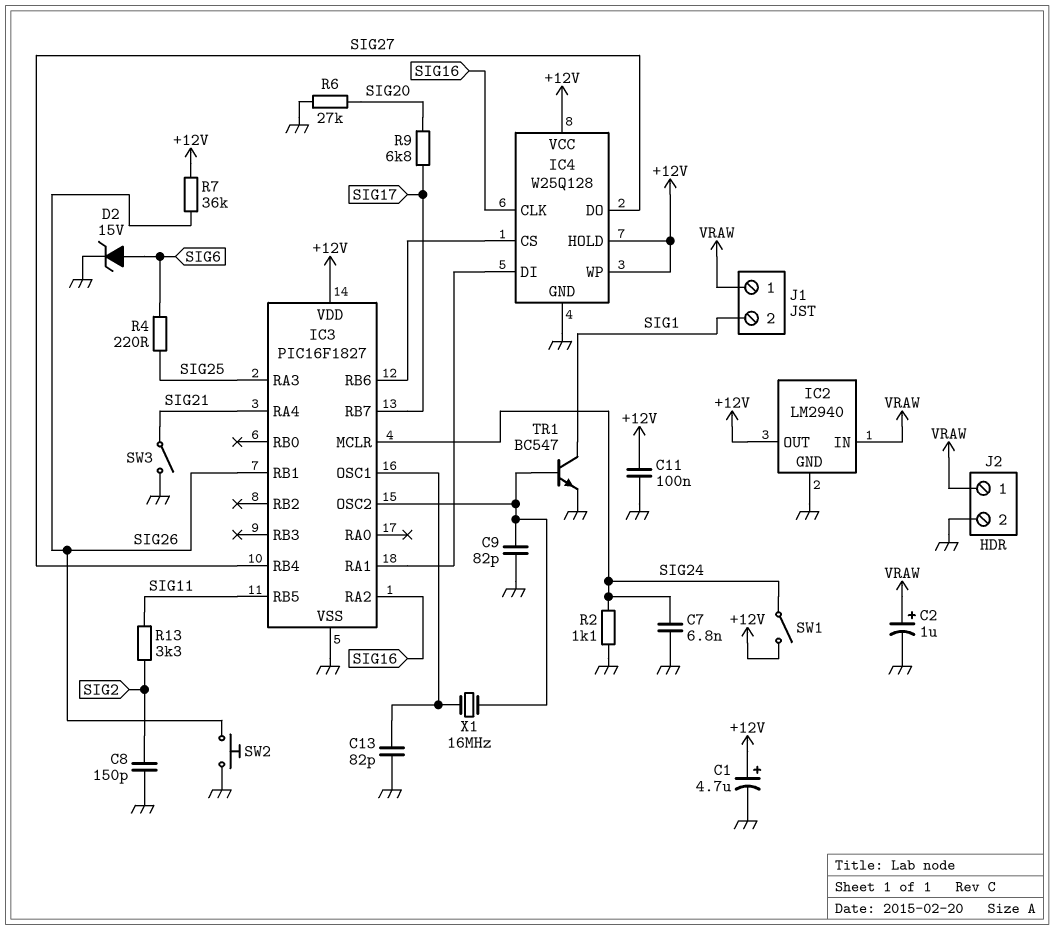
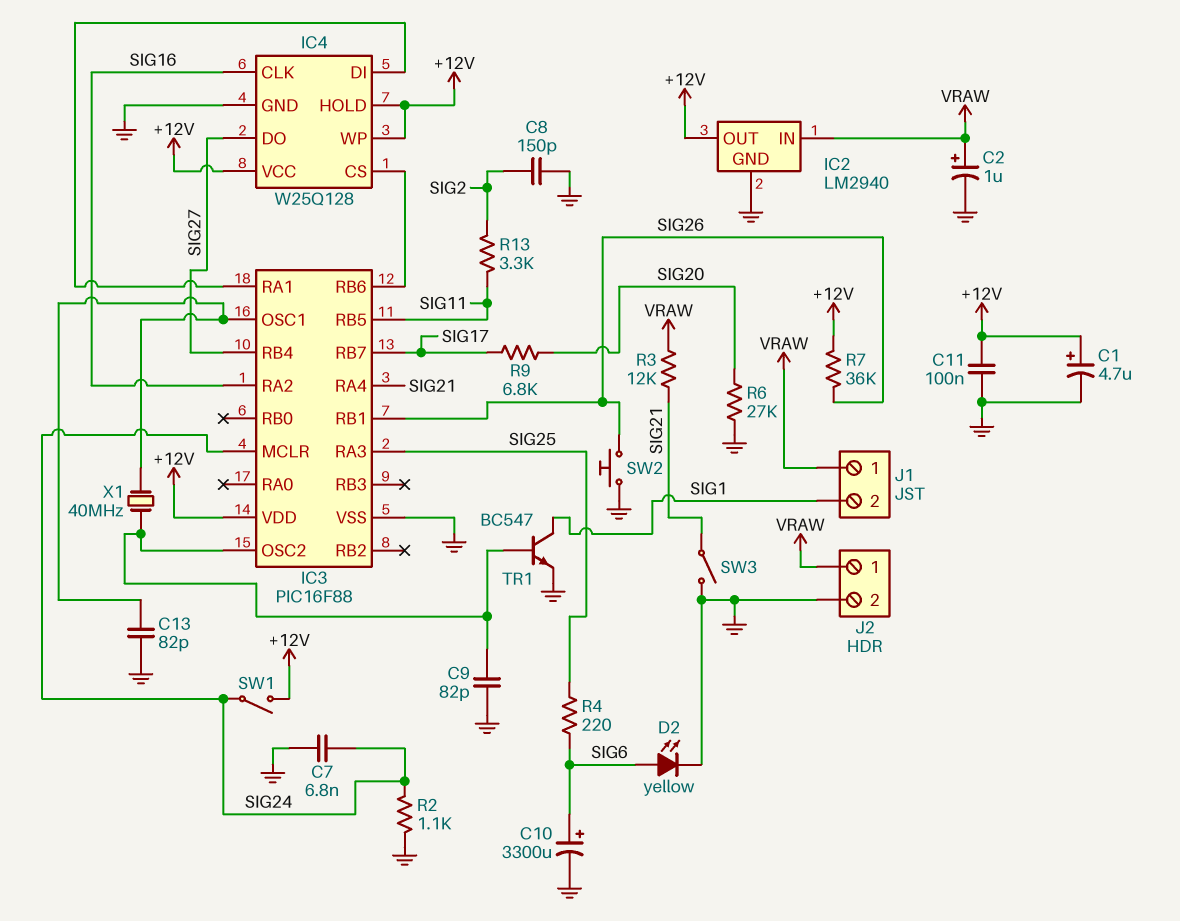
C10: none -> 3300uF (plus SIG6, minus GND)
D2: zener 15V (A SIG6, K GND) -> LED yellow (A SIG6, K GND)
IC3: PIC16F1827 -> PIC16F88
R3: none -> 12k (SIG21, VRAW)
X1: 16MHz (IC3/OSC1, IC3/OSC2) -> 40MHz (IC3/OSC1, IC3/OSC2)

